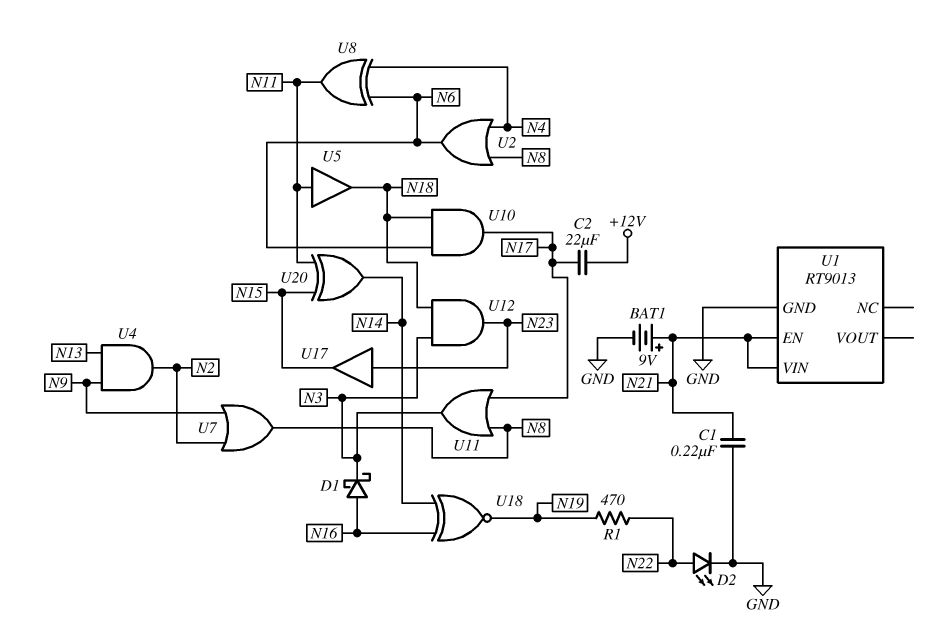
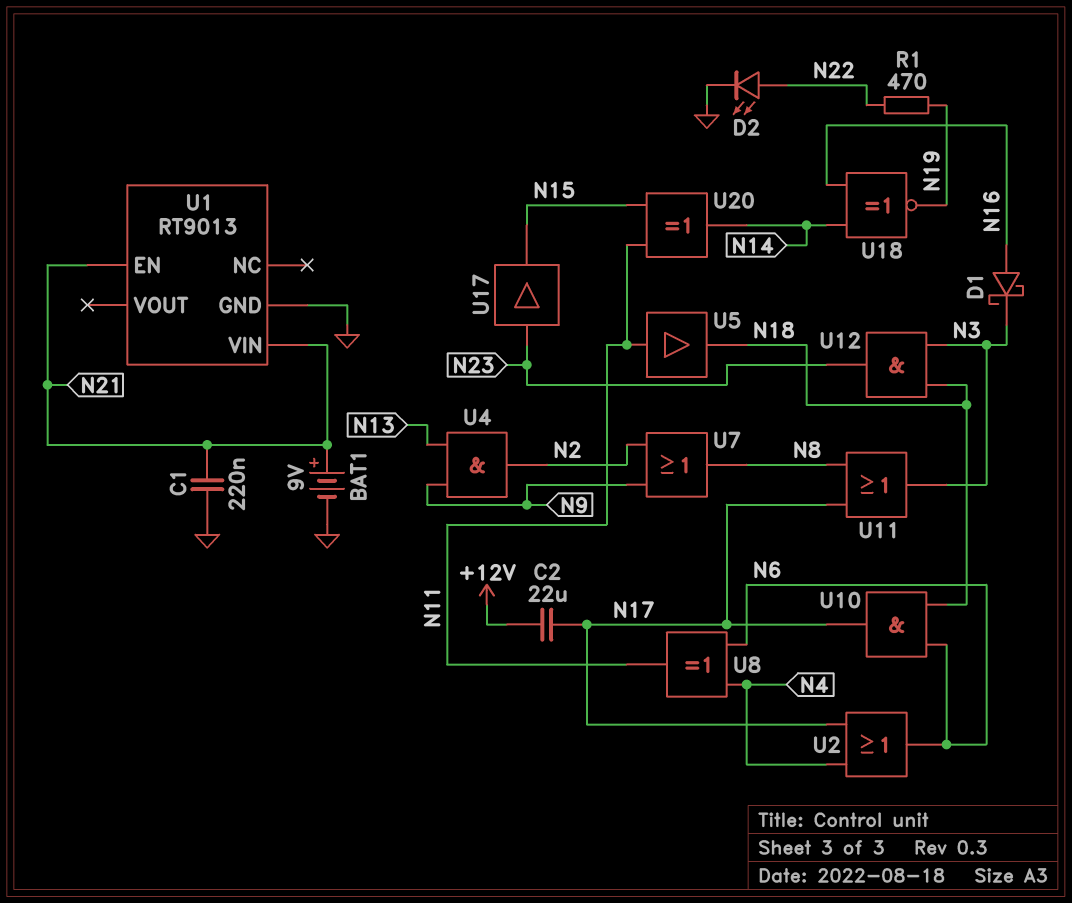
U2: OR (in N4, in N8, out N6) -> OR (in N4, in N17, out N6)

